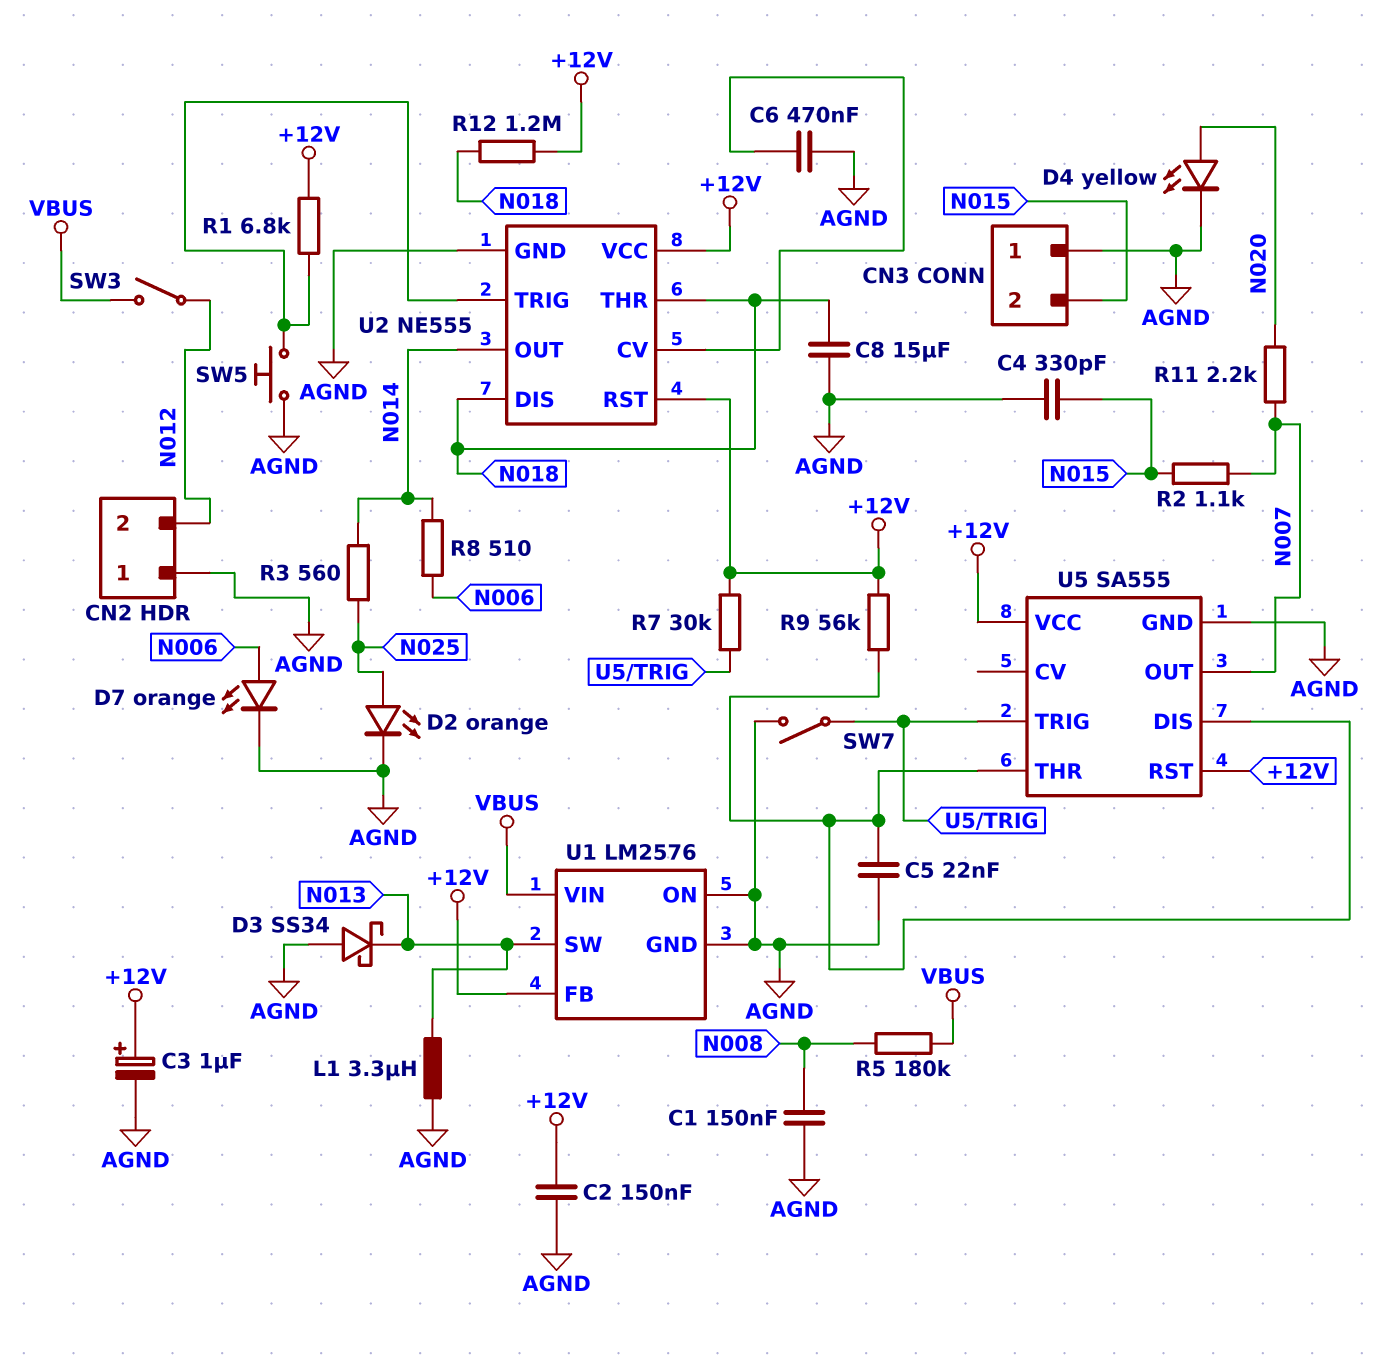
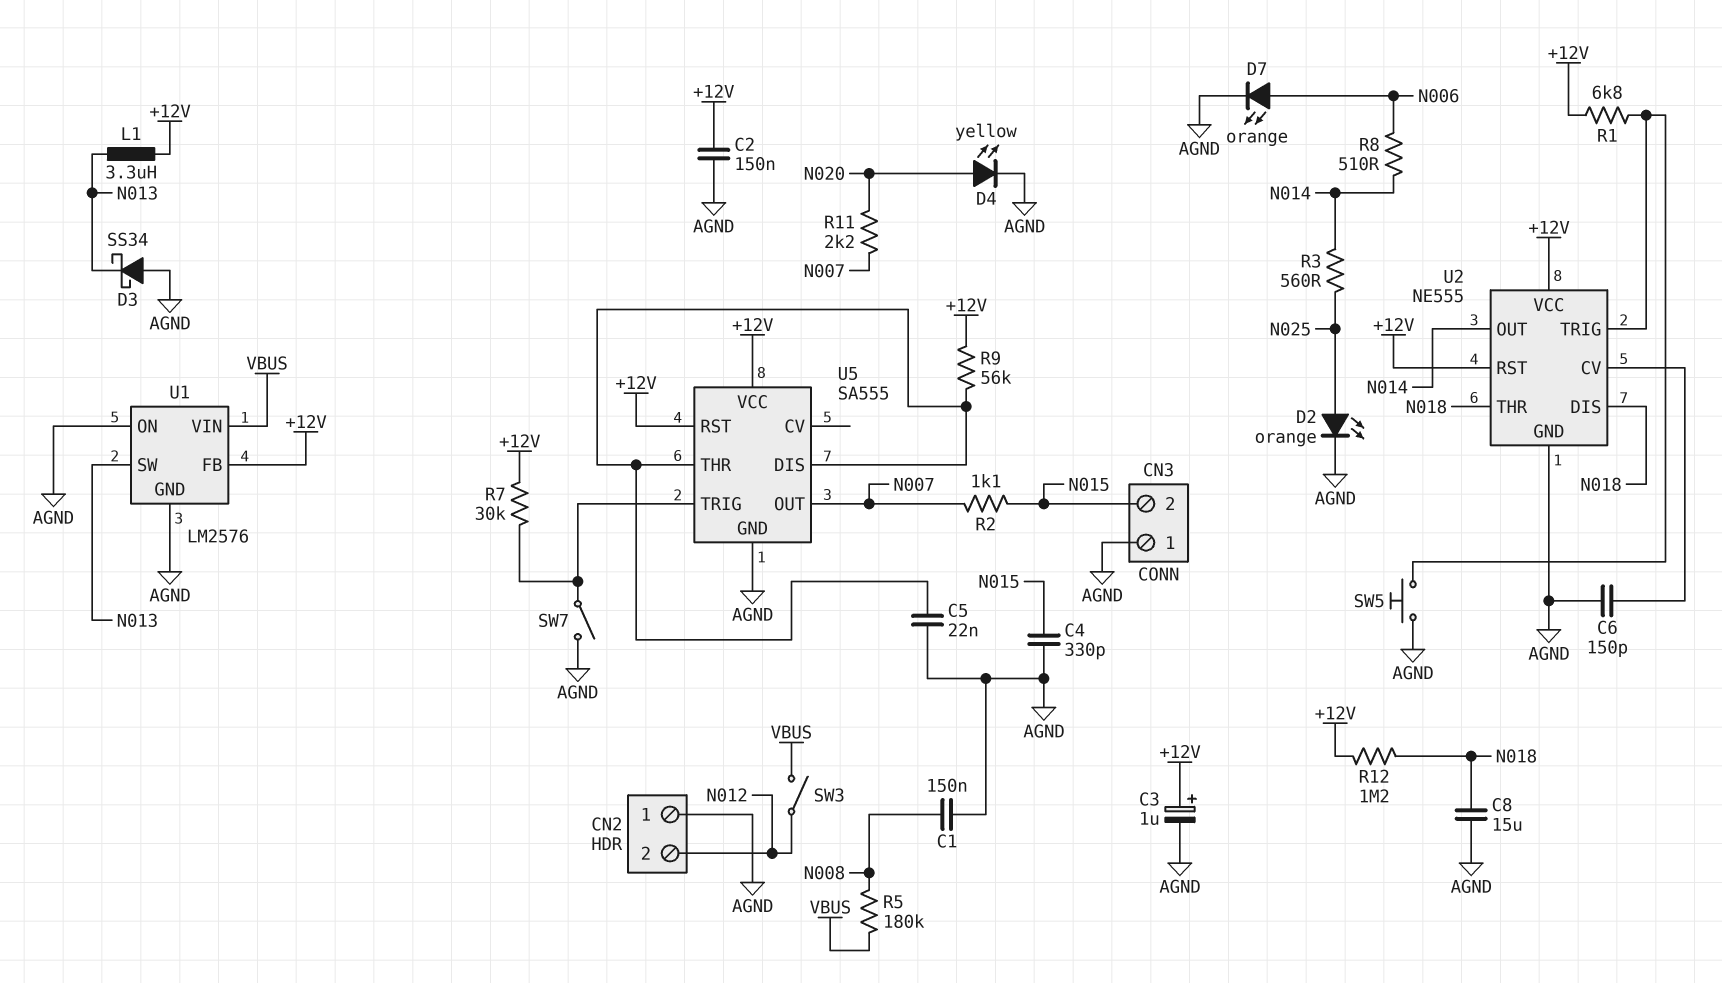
C6: 470nF (AGND, U2/CV) -> 150pF (AGND, U2/CV)
L1: 3.3uH (AGND, N013) -> 3.3uH (+12V, N013)

